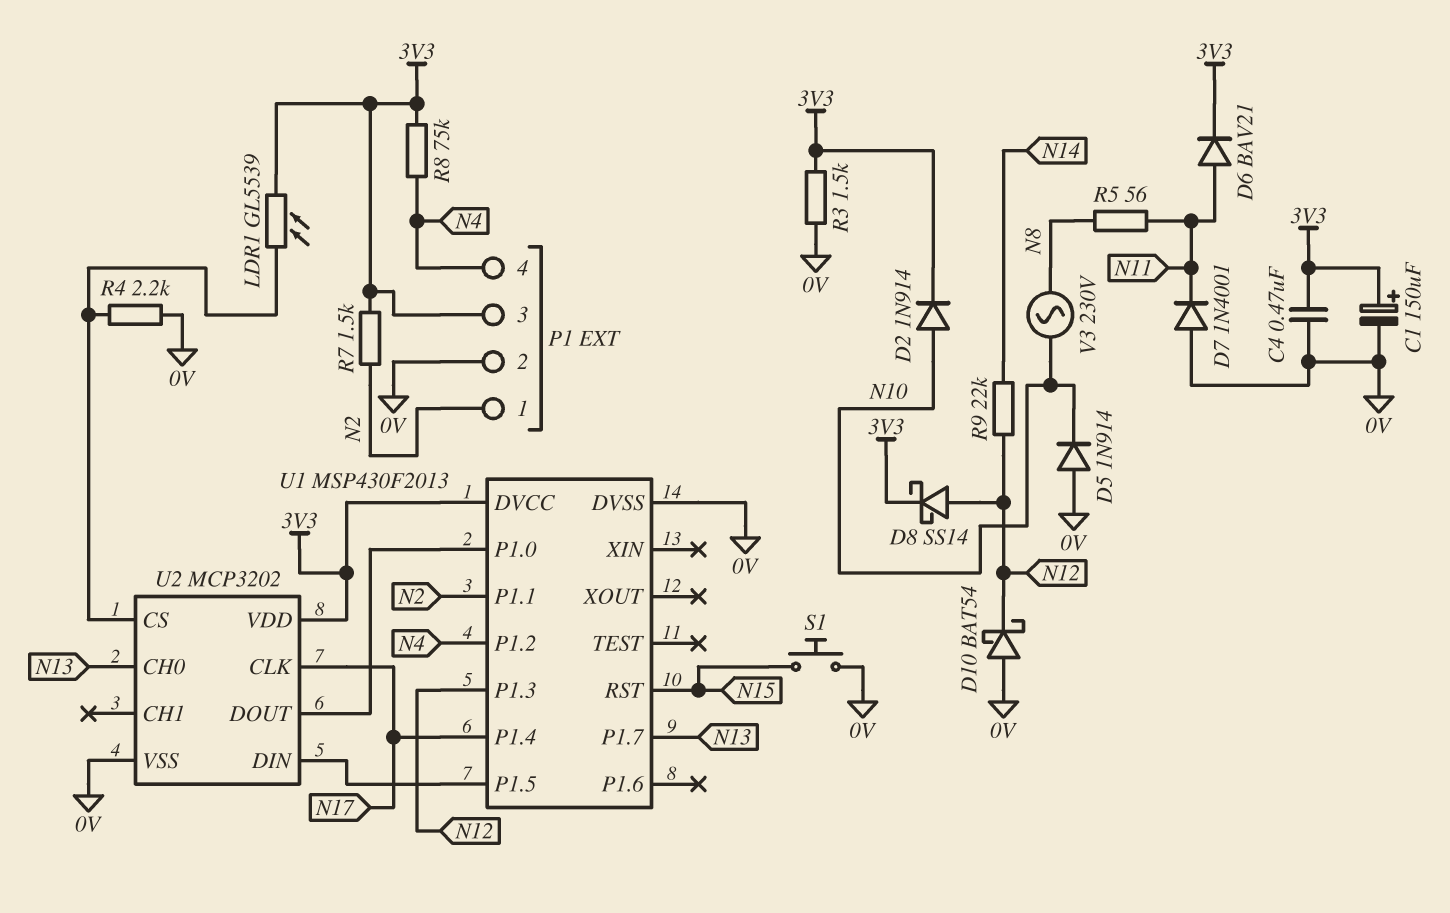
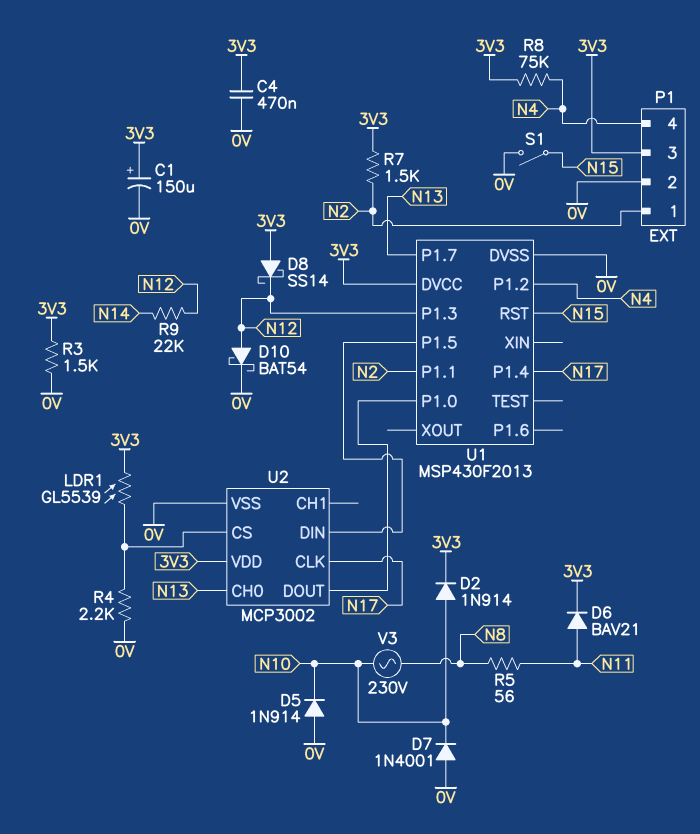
D7: diode 1N4001 (A 0V, K N11) -> diode 1N4001 (A 0V, K N10)
D8: schottky SS14 (A N12, K 3V3) -> schottky SS14 (A 3V3, K N12)
D10: schottky BAT54 (A 0V, K N12) -> schottky BAT54 (A N12, K 0V)
S1: button (0V, N15) -> switch (0V, N15)
U2: MCP3202 -> MCP3002

